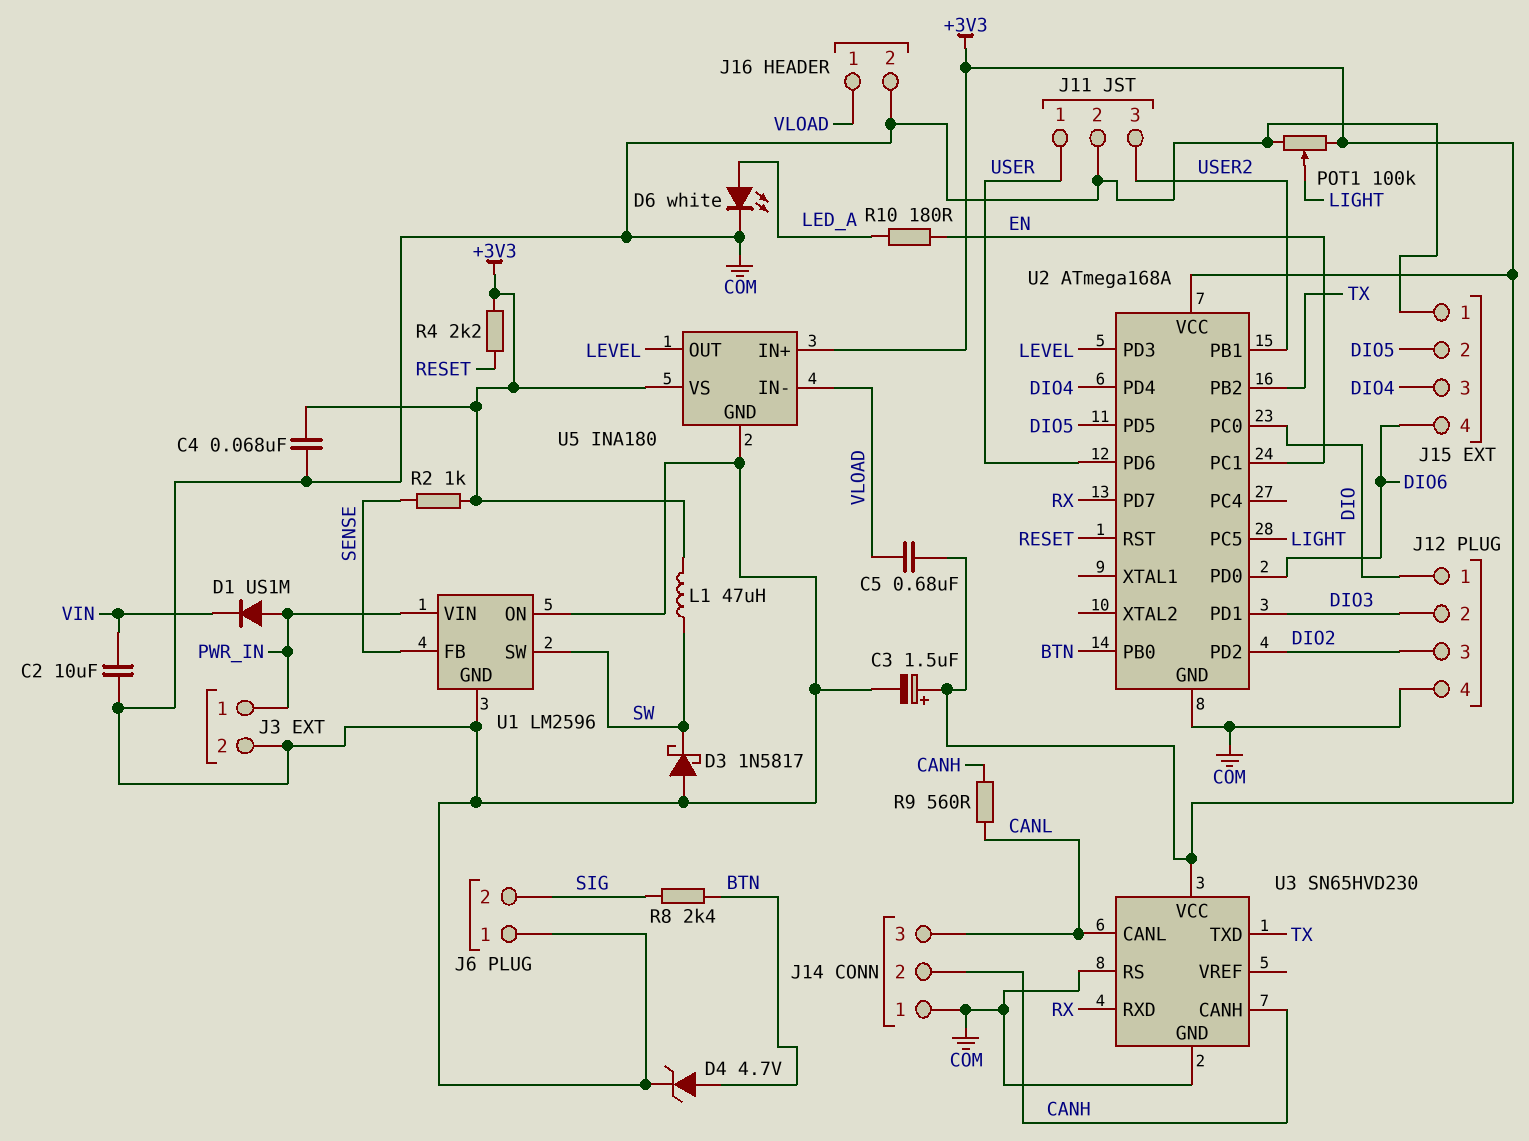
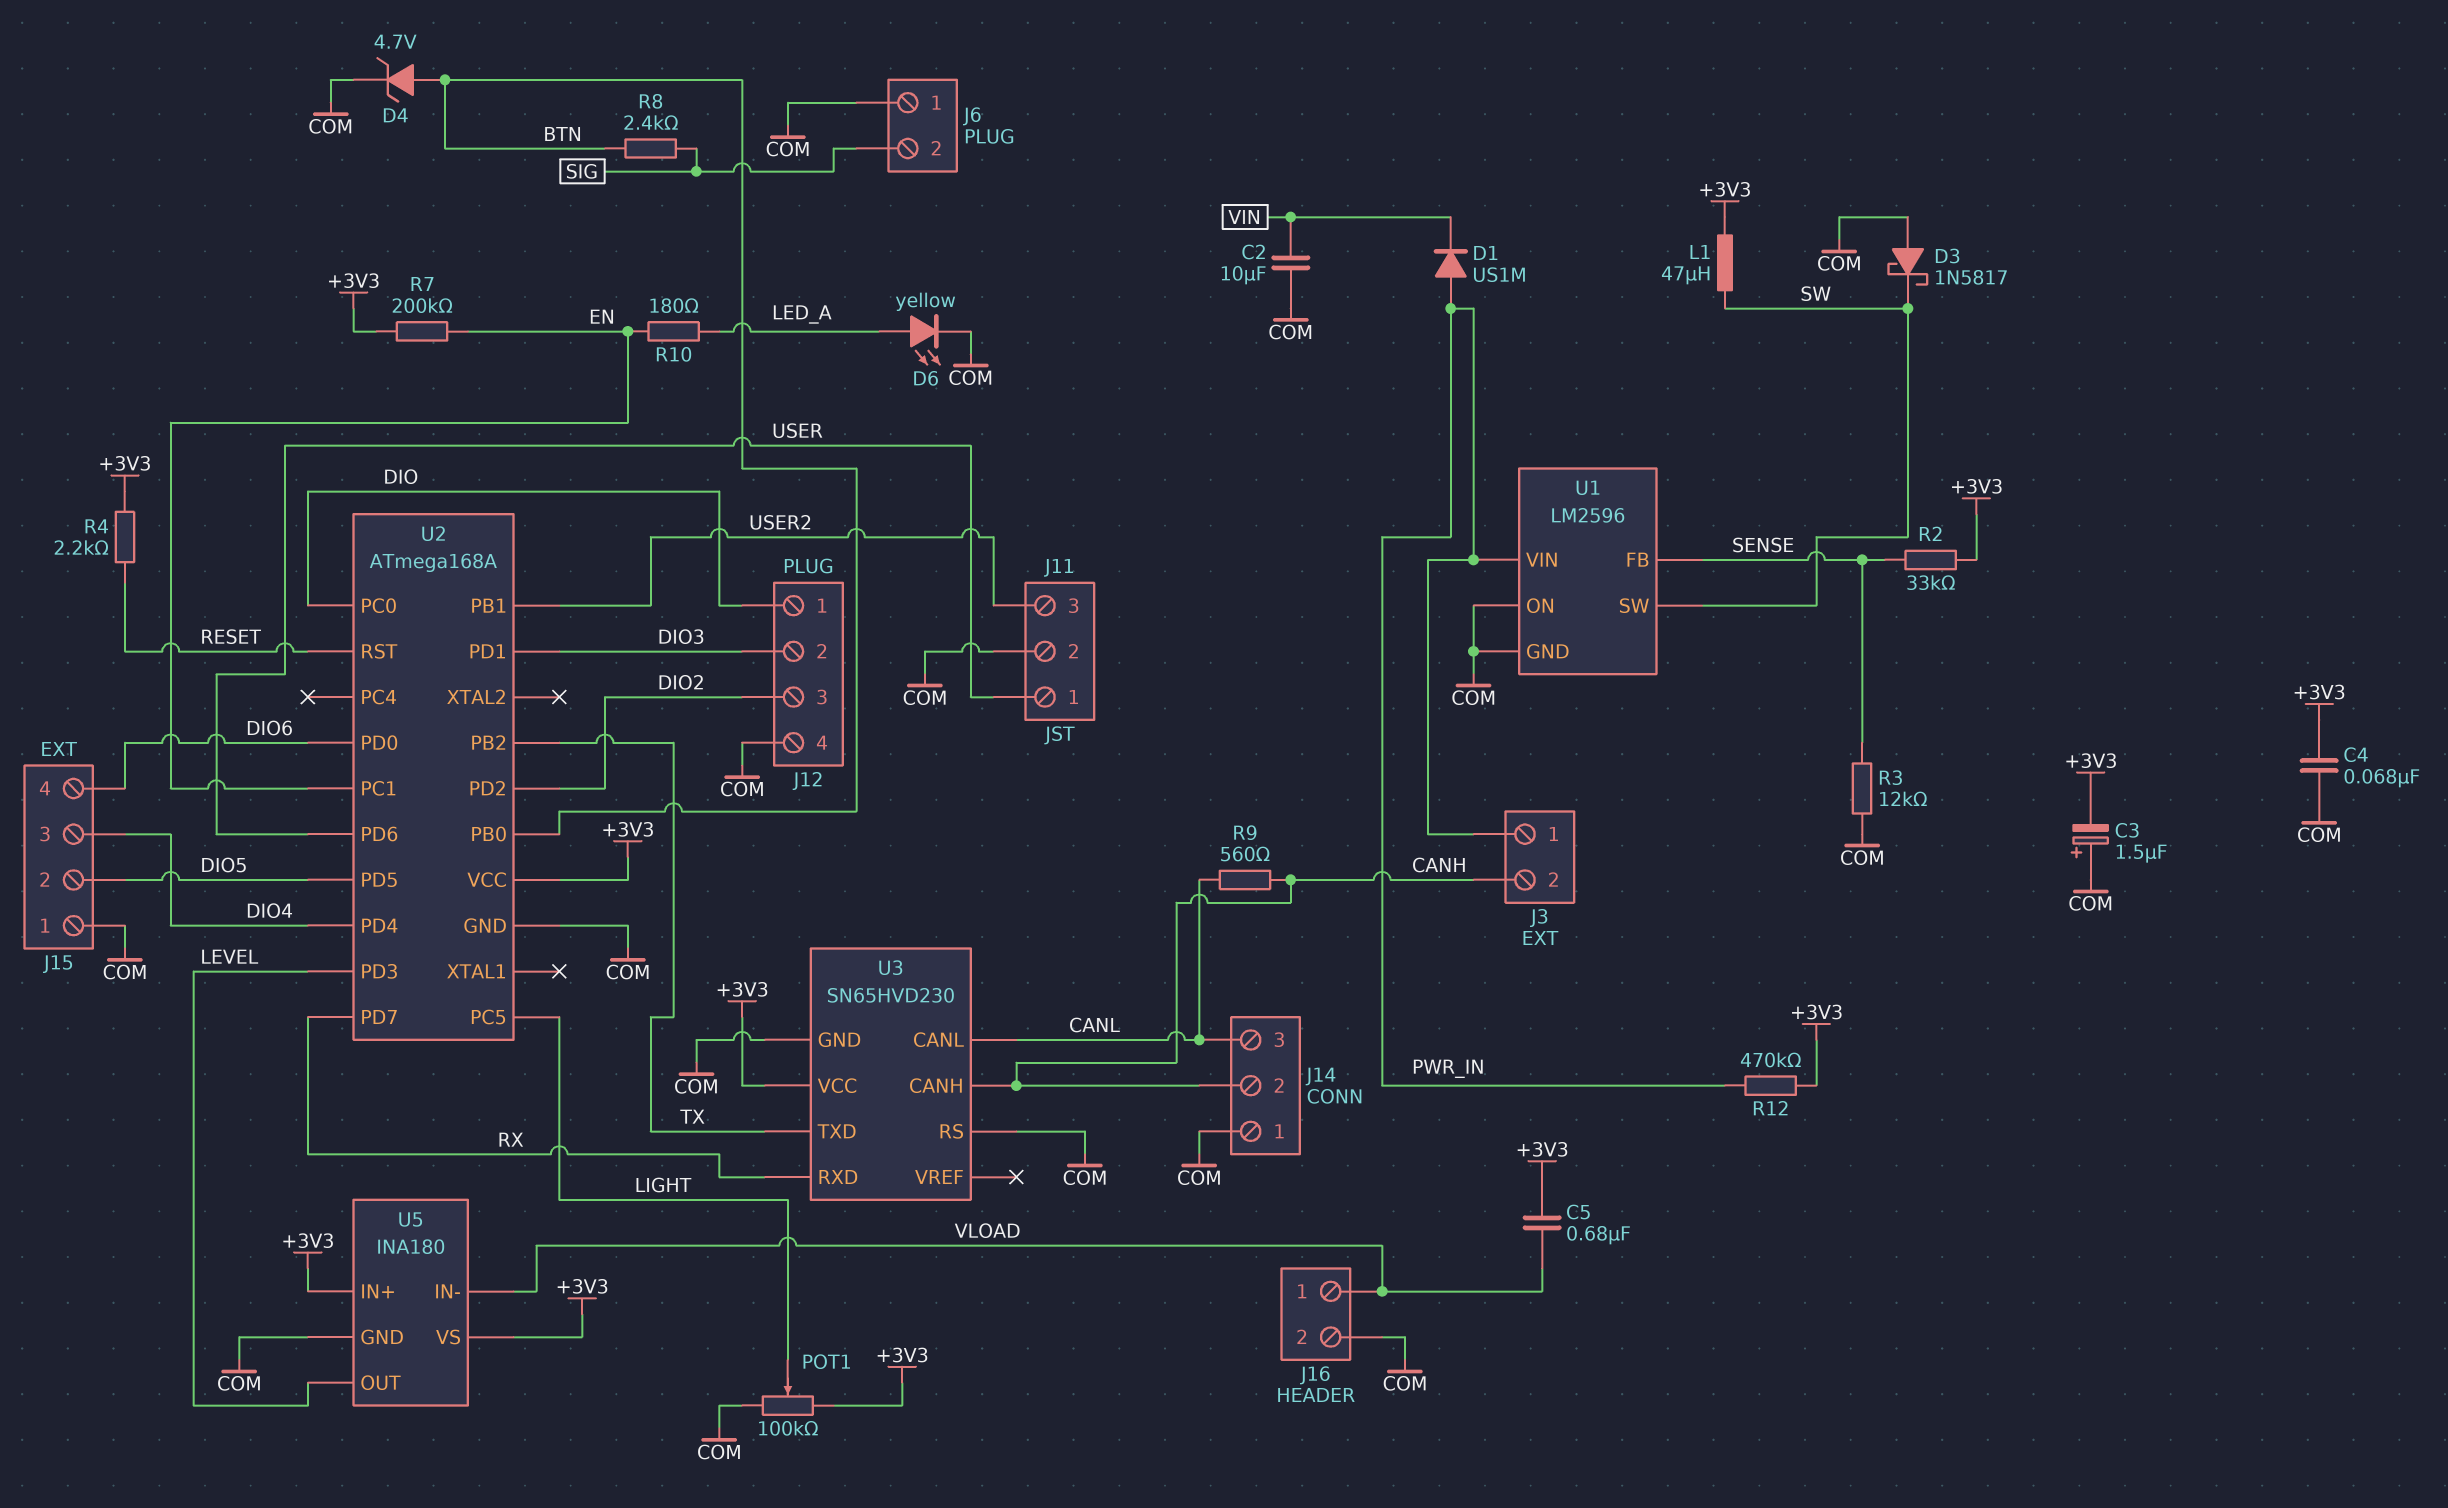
C3: 1.5uF (plus +3V3, minus COM) -> 1.5uF (plus COM, minus +3V3)
D6: LED white (A LED_A, K COM) -> LED yellow (A LED_A, K COM)
J3 pin 2: COM -> CANH
R2: 1k (+3V3, SENSE) -> 33k (+3V3, SENSE)
R3: none -> 12k (COM, SENSE)
R7: none -> 200k (+3V3, EN)
R12: none -> 470k (+3V3, PWR_IN)

